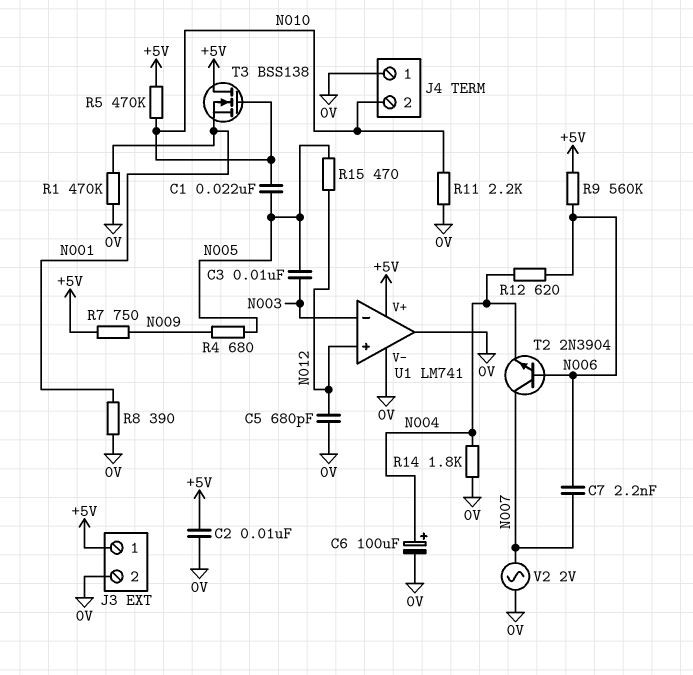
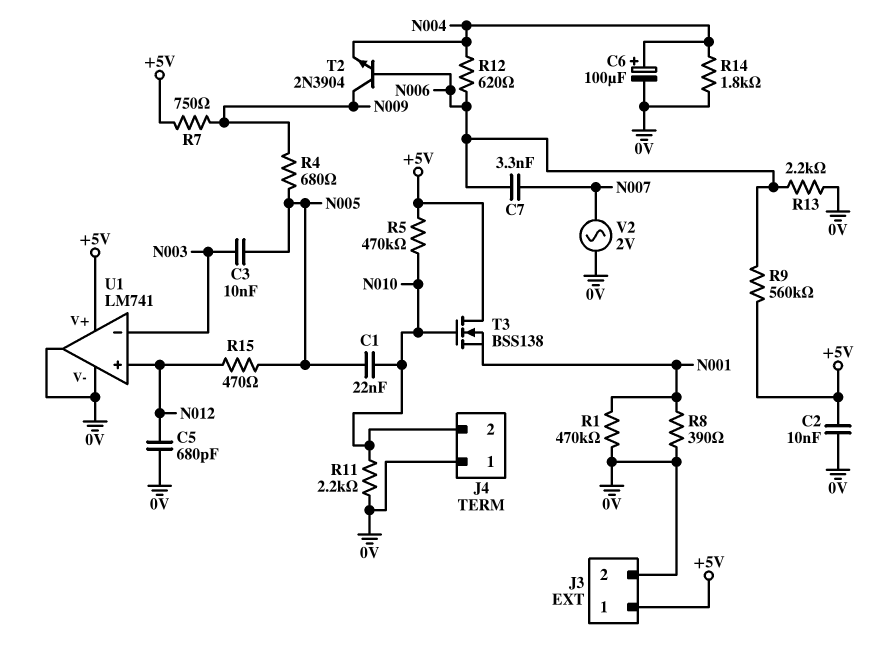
C7: 2.2nF (N006, N007) -> 3.3nF (N006, N007)
R13: none -> 2.2k (0V, N006)
T2: NPN 2N3904 (B N006, C N007, E N004) -> NPN 2N3904 (B N006, C N009, E N004)

